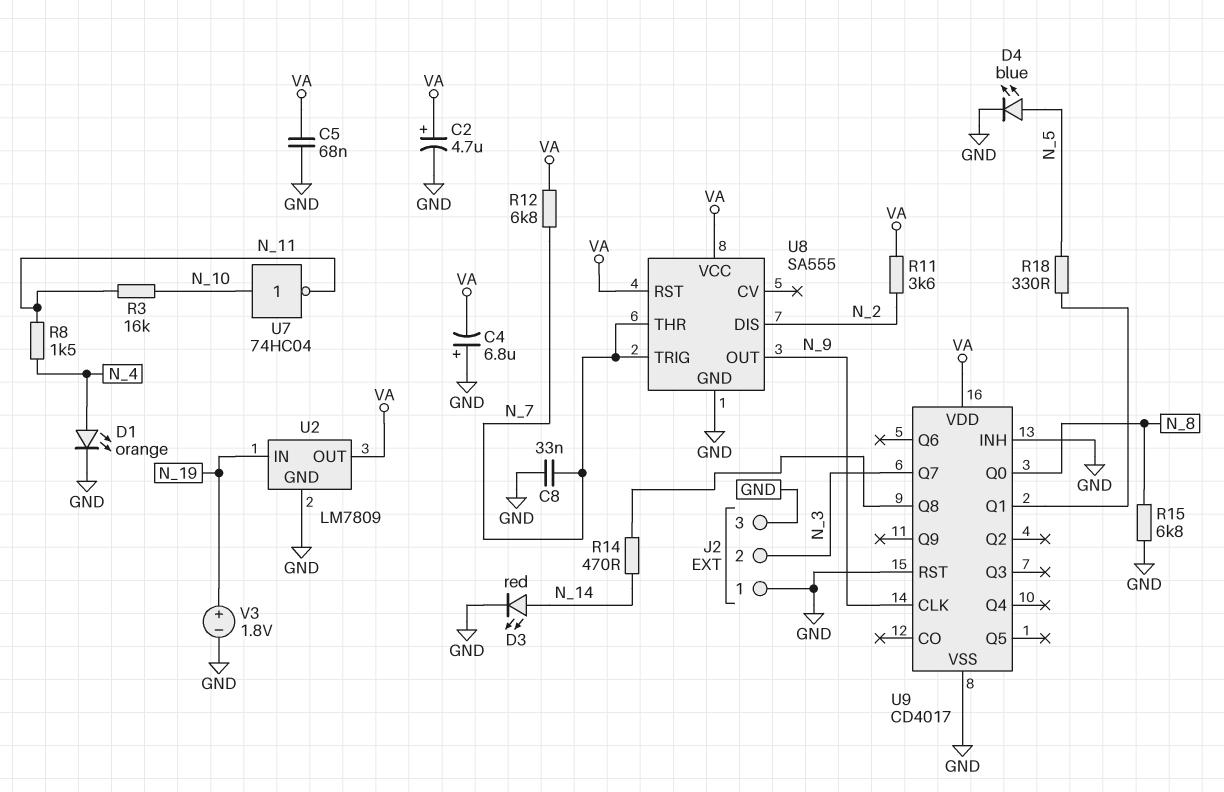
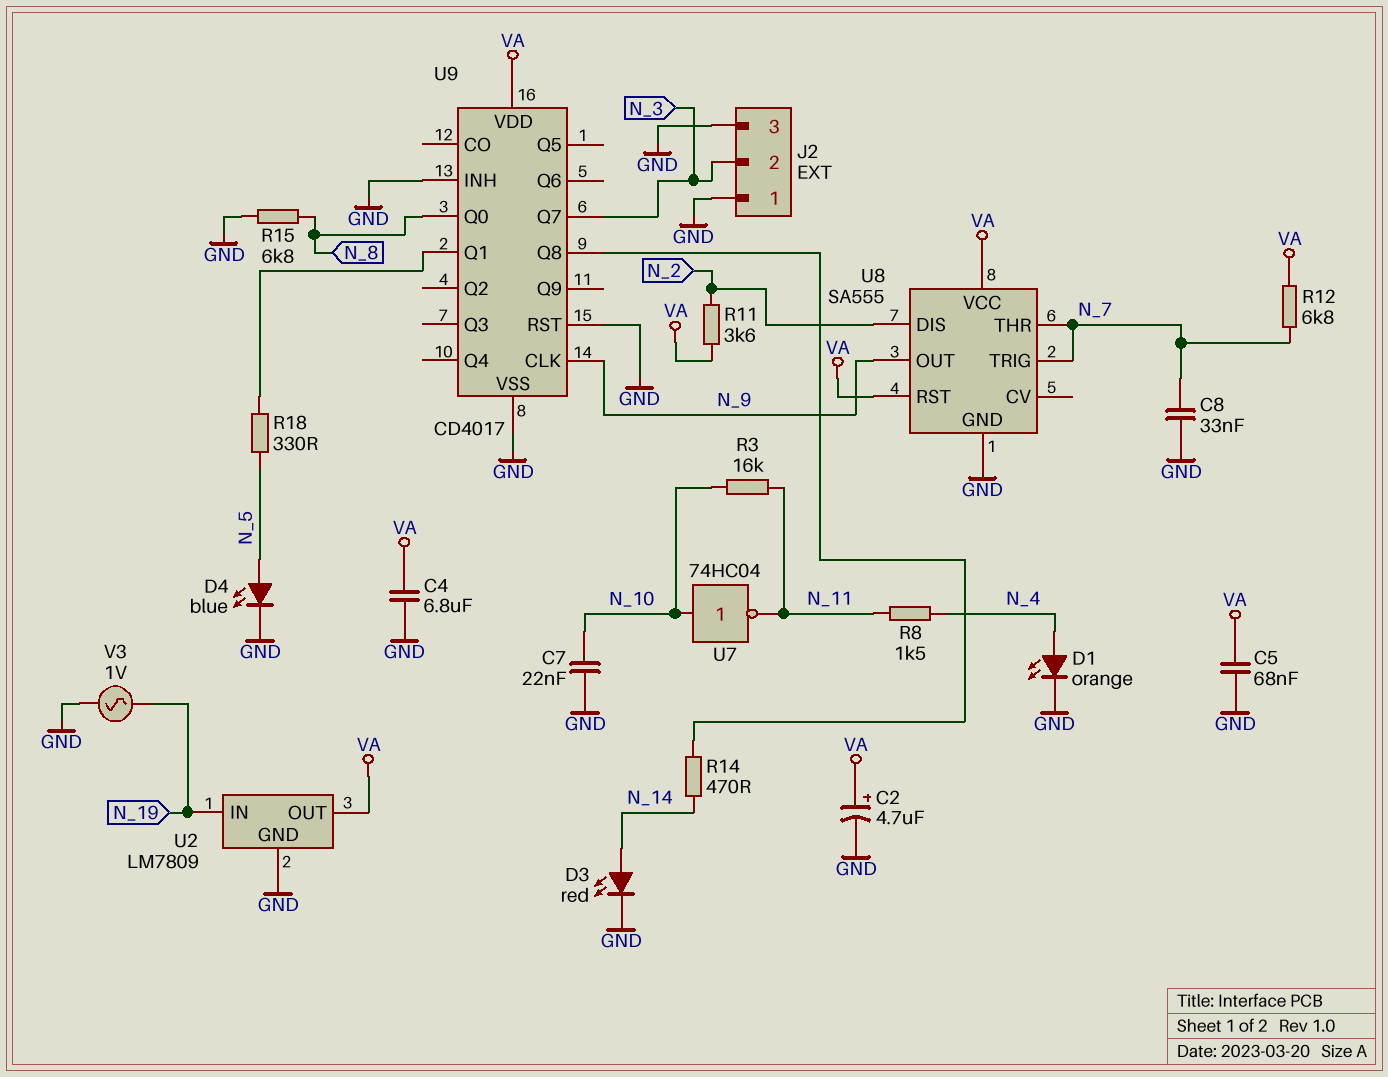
C4: 6.8uF (plus GND, minus VA) -> 6.8uF (GND, VA)
C7: none -> 22nF (GND, N_10)
V3: 1.8V (plus N_19, minus GND) -> AC 1V (GND, N_19)

